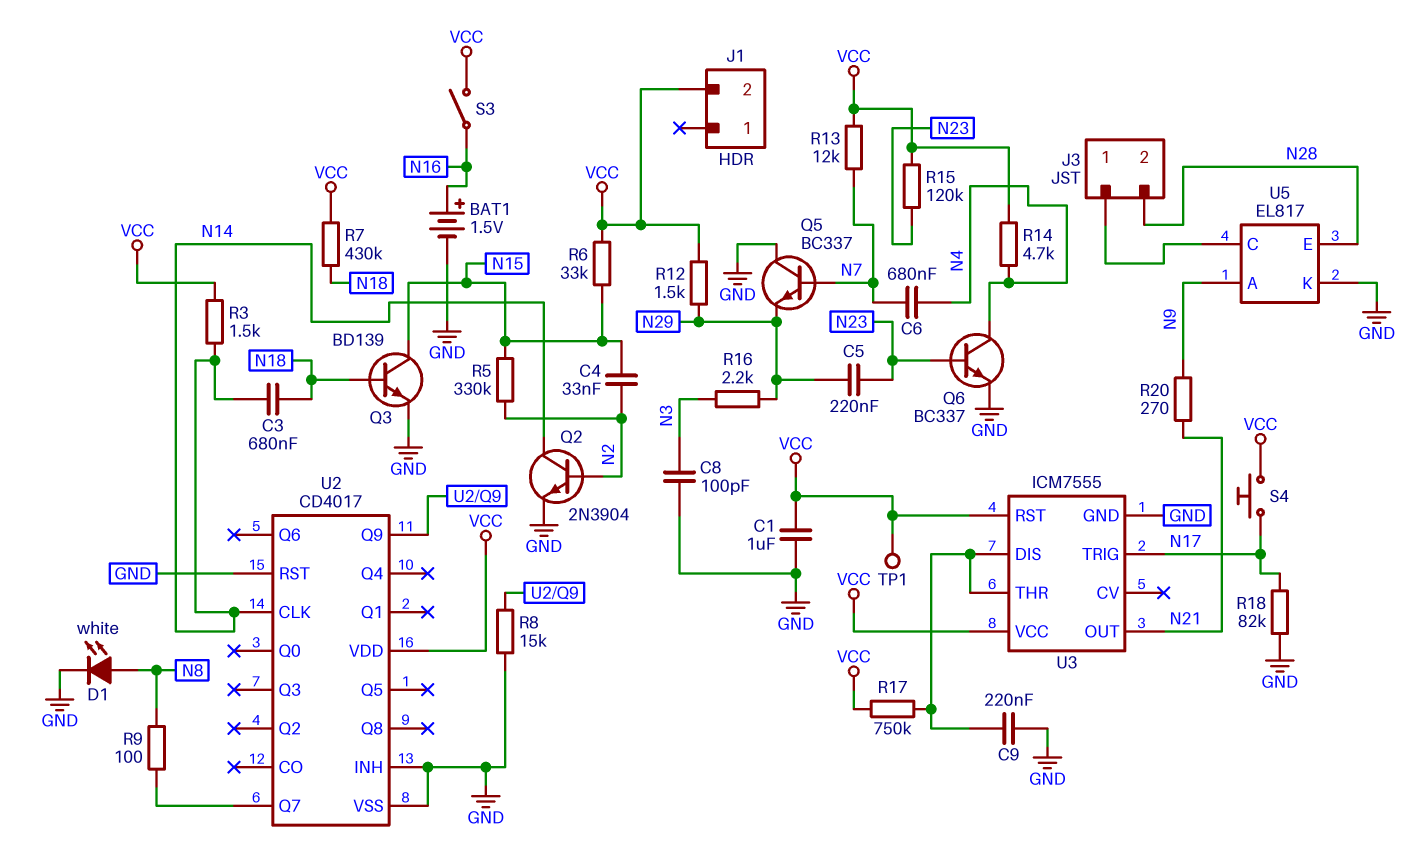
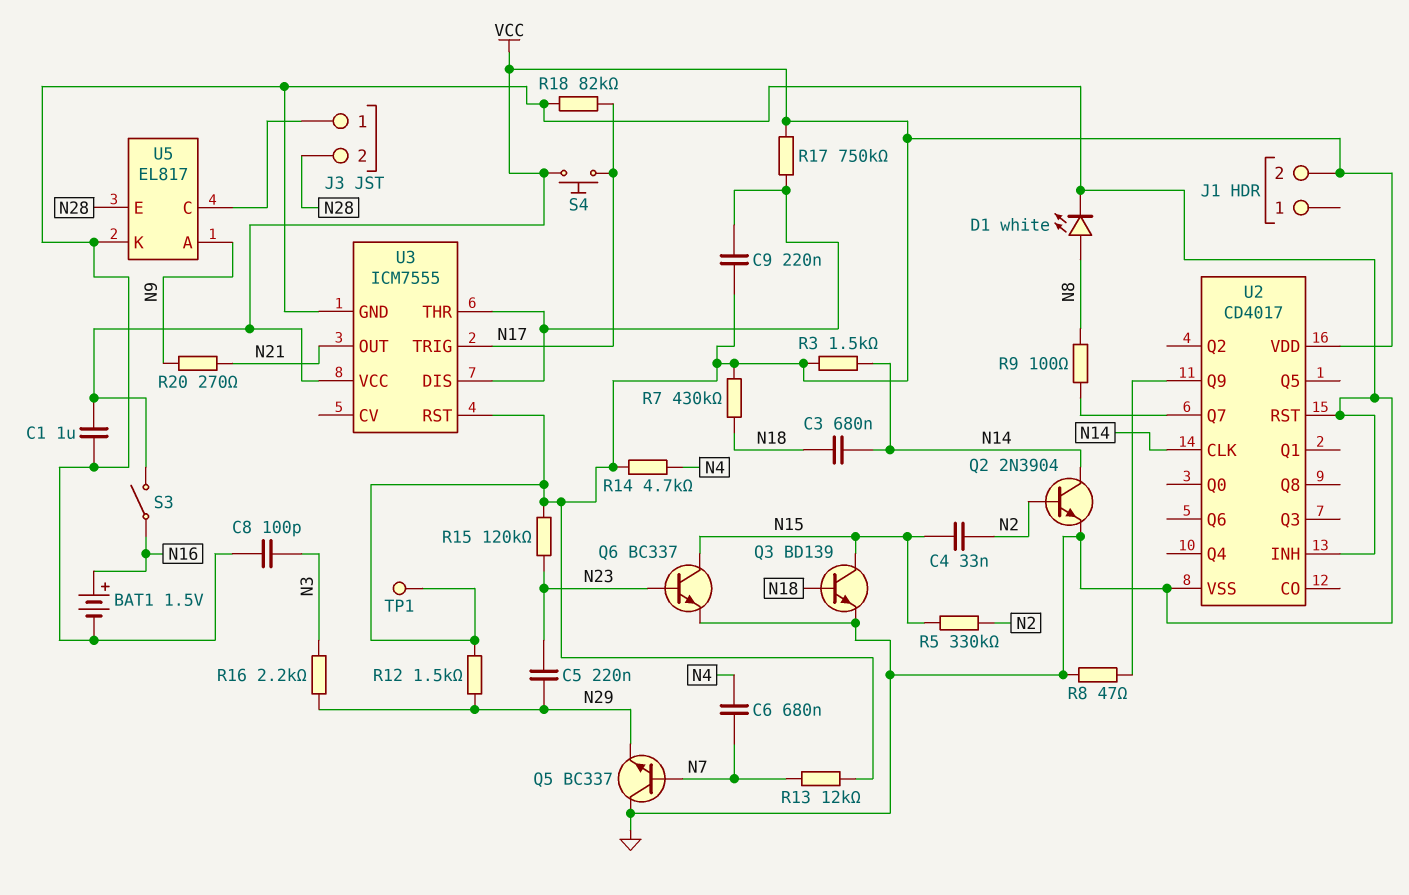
C9: 220nF (GND, U3/DIS) -> 220nF (U3/DIS, VCC)
Q6: NPN BC337 (B N23, C N4, E GND) -> NPN BC337 (B N23, C N15, E GND)
R6: 33k (N15, VCC) -> none
R8: 15k (GND, U2/Q9) -> 47 (GND, U2/Q9)

